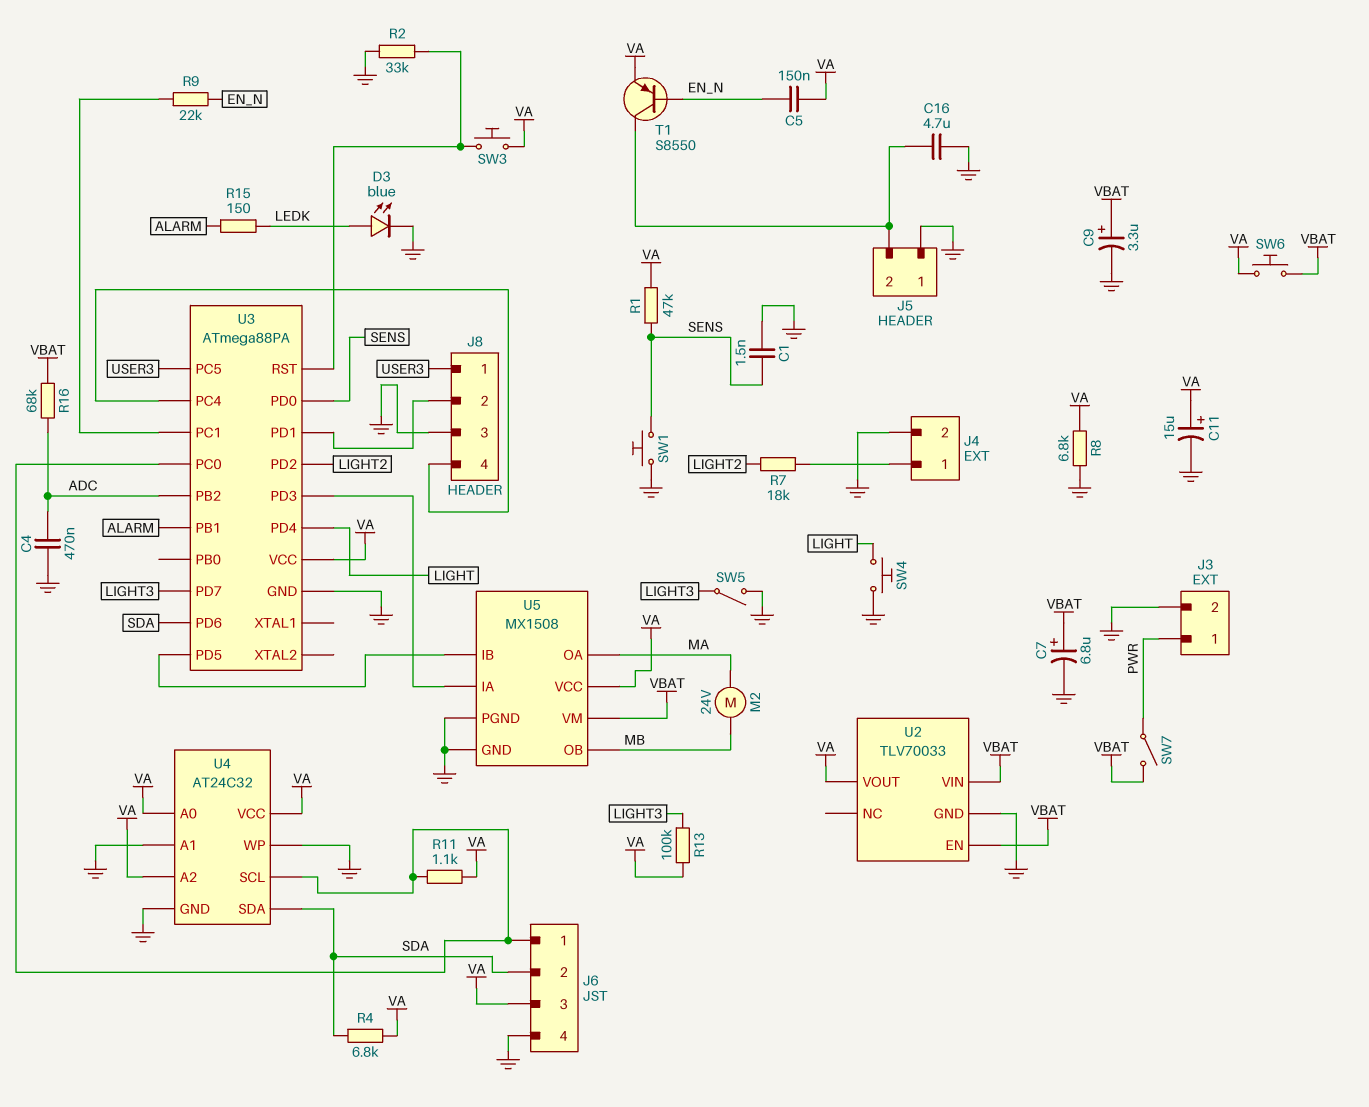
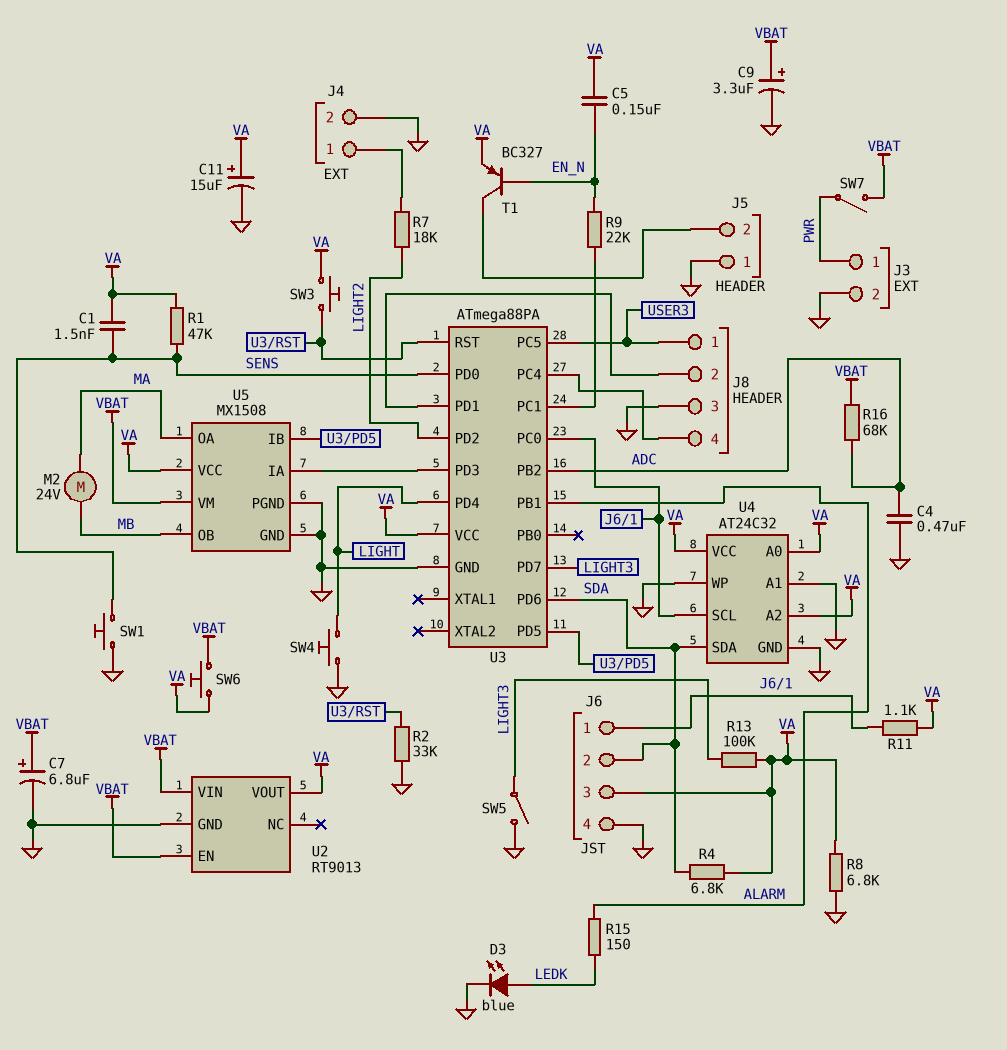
C1: 1.5nF (GND, SENS) -> 1.5nF (SENS, VA)
C16: 4.7uF (GND, J5/2) -> none
T1: PNP S8550 (B EN_N, C J5/2, E VA) -> PNP BC327 (B EN_N, C J5/2, E VA)
U2: TLV70033 -> RT9013

